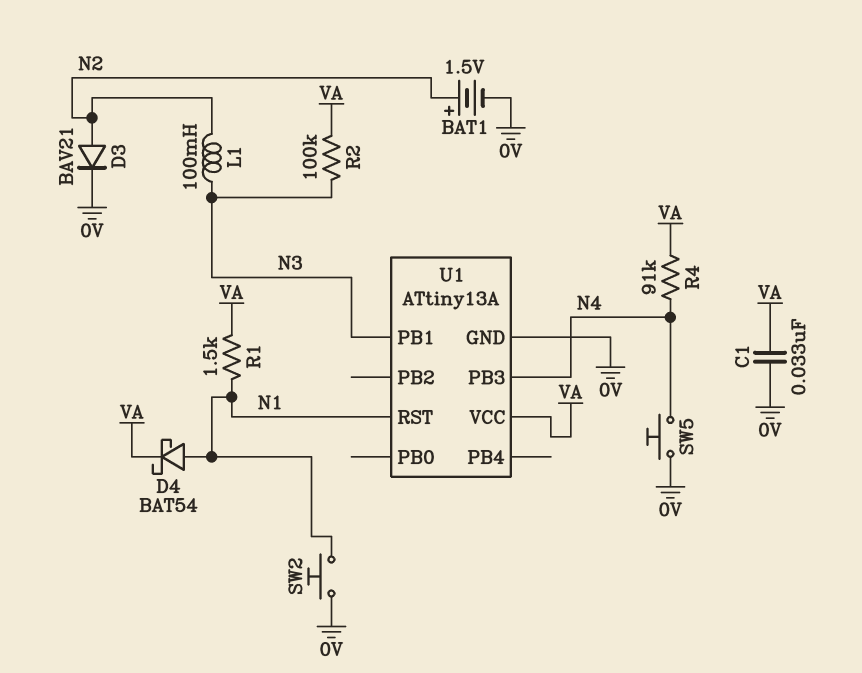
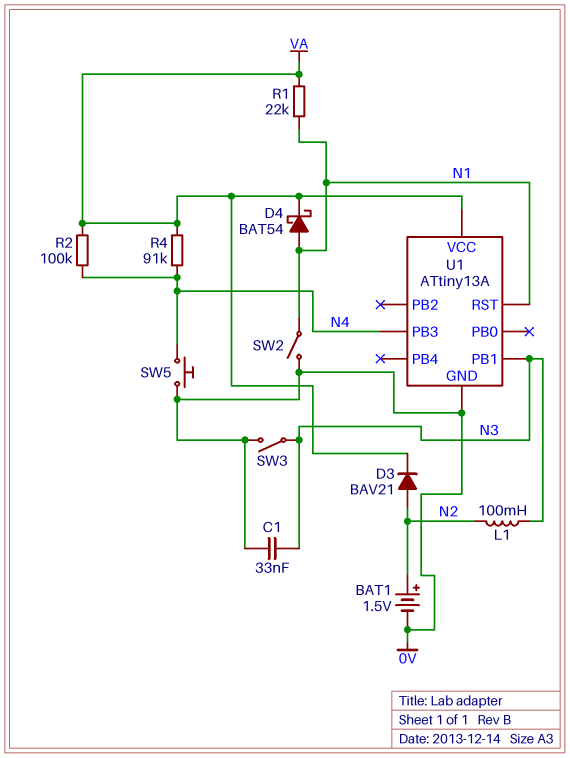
C1: 33nF (0V, VA) -> 33nF (0V, N3)
D3: diode BAV21 (A N2, K 0V) -> diode BAV21 (A N2, K VA)
R1: 1.5k (N1, VA) -> 22k (N1, VA)
R2: 100k (N3, VA) -> 100k (N4, VA)
SW2: button (0V, N1) -> switch (0V, N1)
SW3: none -> switch (0V, N3)

